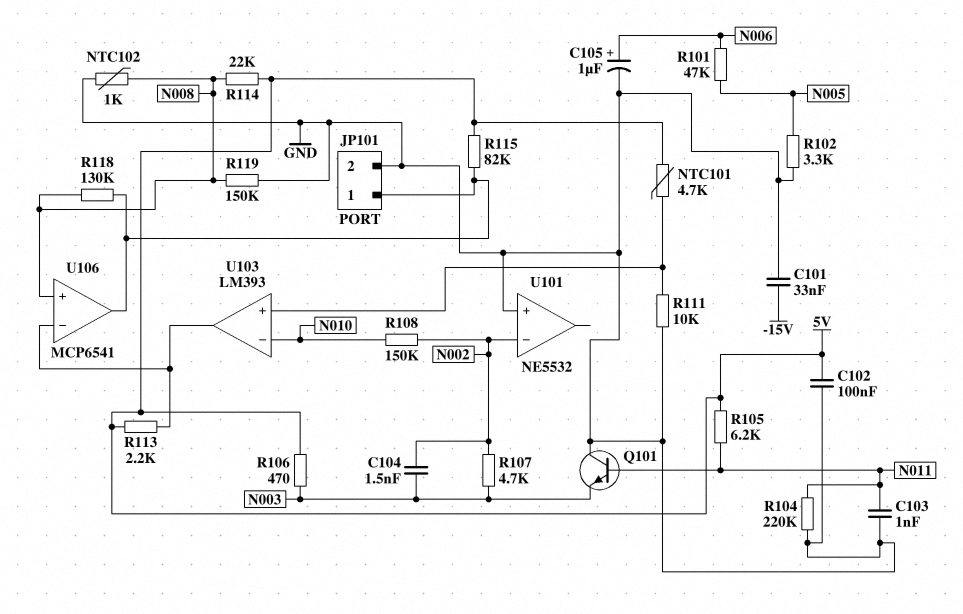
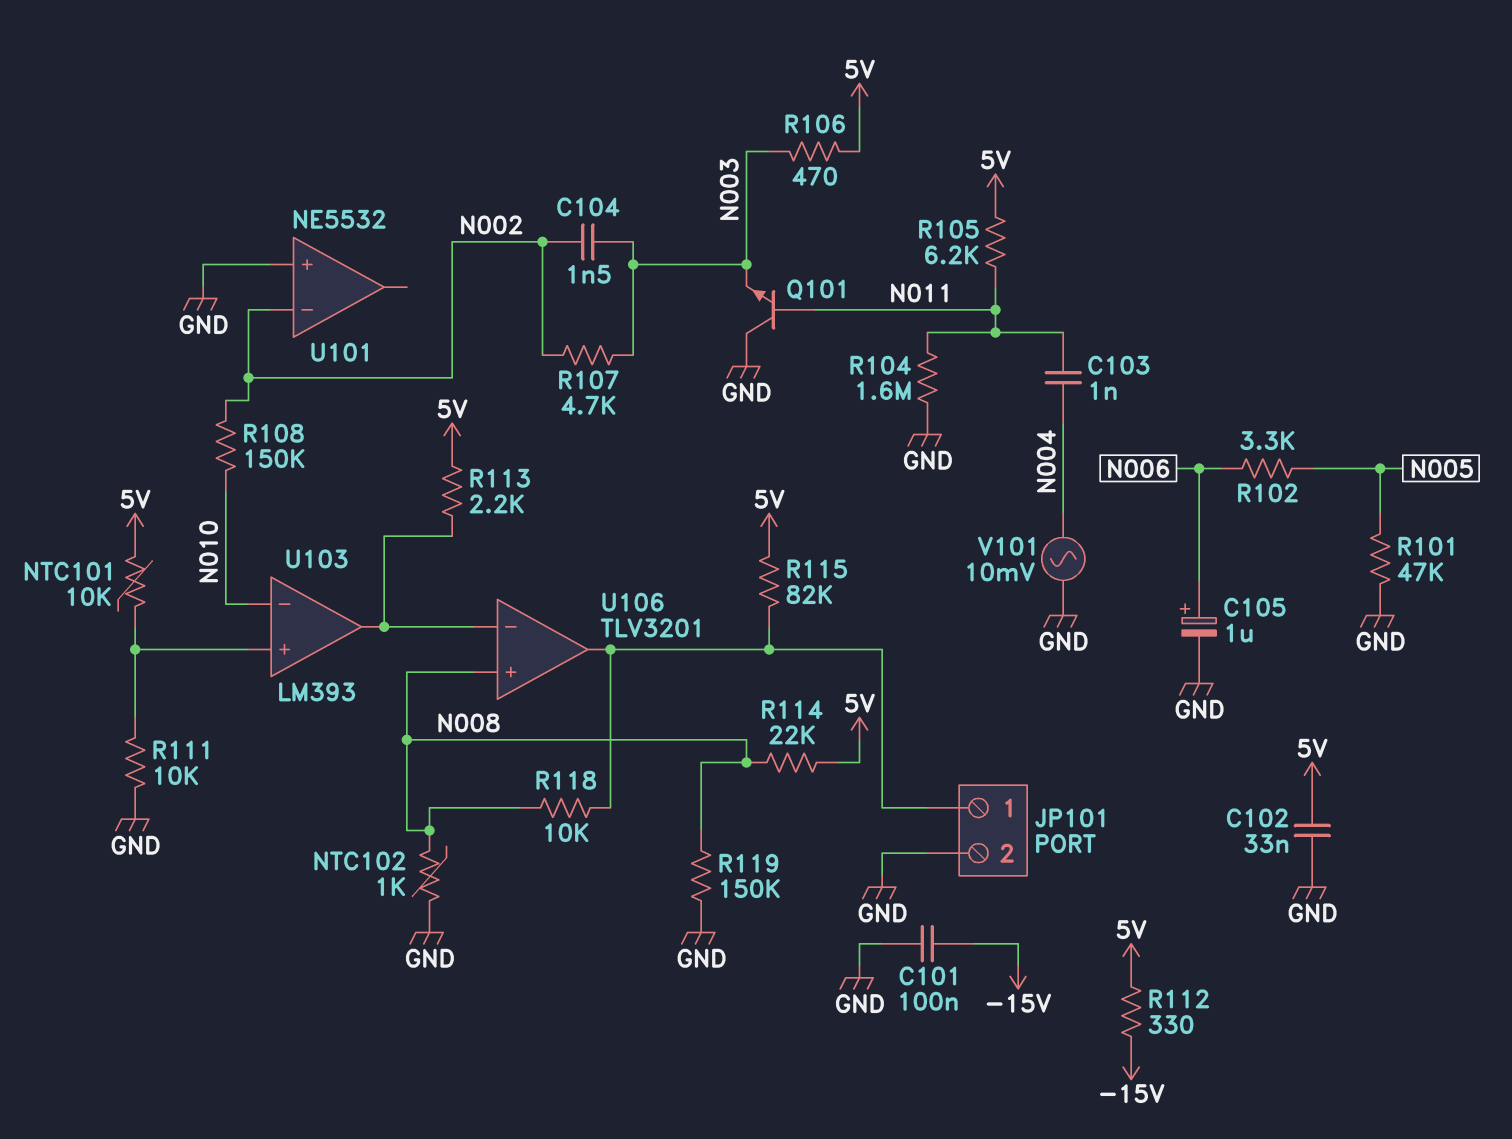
C101: 33nF (-15V, GND) -> 100nF (-15V, GND)
C102: 100nF (5V, GND) -> 33nF (5V, GND)
C103: 1nF (GND, N011) -> 1nF (N004, N011)
NTC101: 4.7k (5V, U103/in+) -> 10k (5V, U103/in+)
R101: 47k (N005, N006) -> 47k (GND, N005)
R102: 3.3k (GND, N005) -> 3.3k (N005, N006)
R104: 220k (GND, N011) -> 1.6M (GND, N011)
R112: none -> 330 (-15V, 5V)
R118: 130k (JP101/1, N008) -> 10k (JP101/1, N008)
U106: MCP6541 -> TLV3201
V101: none -> AC 10mV (GND, N004)

